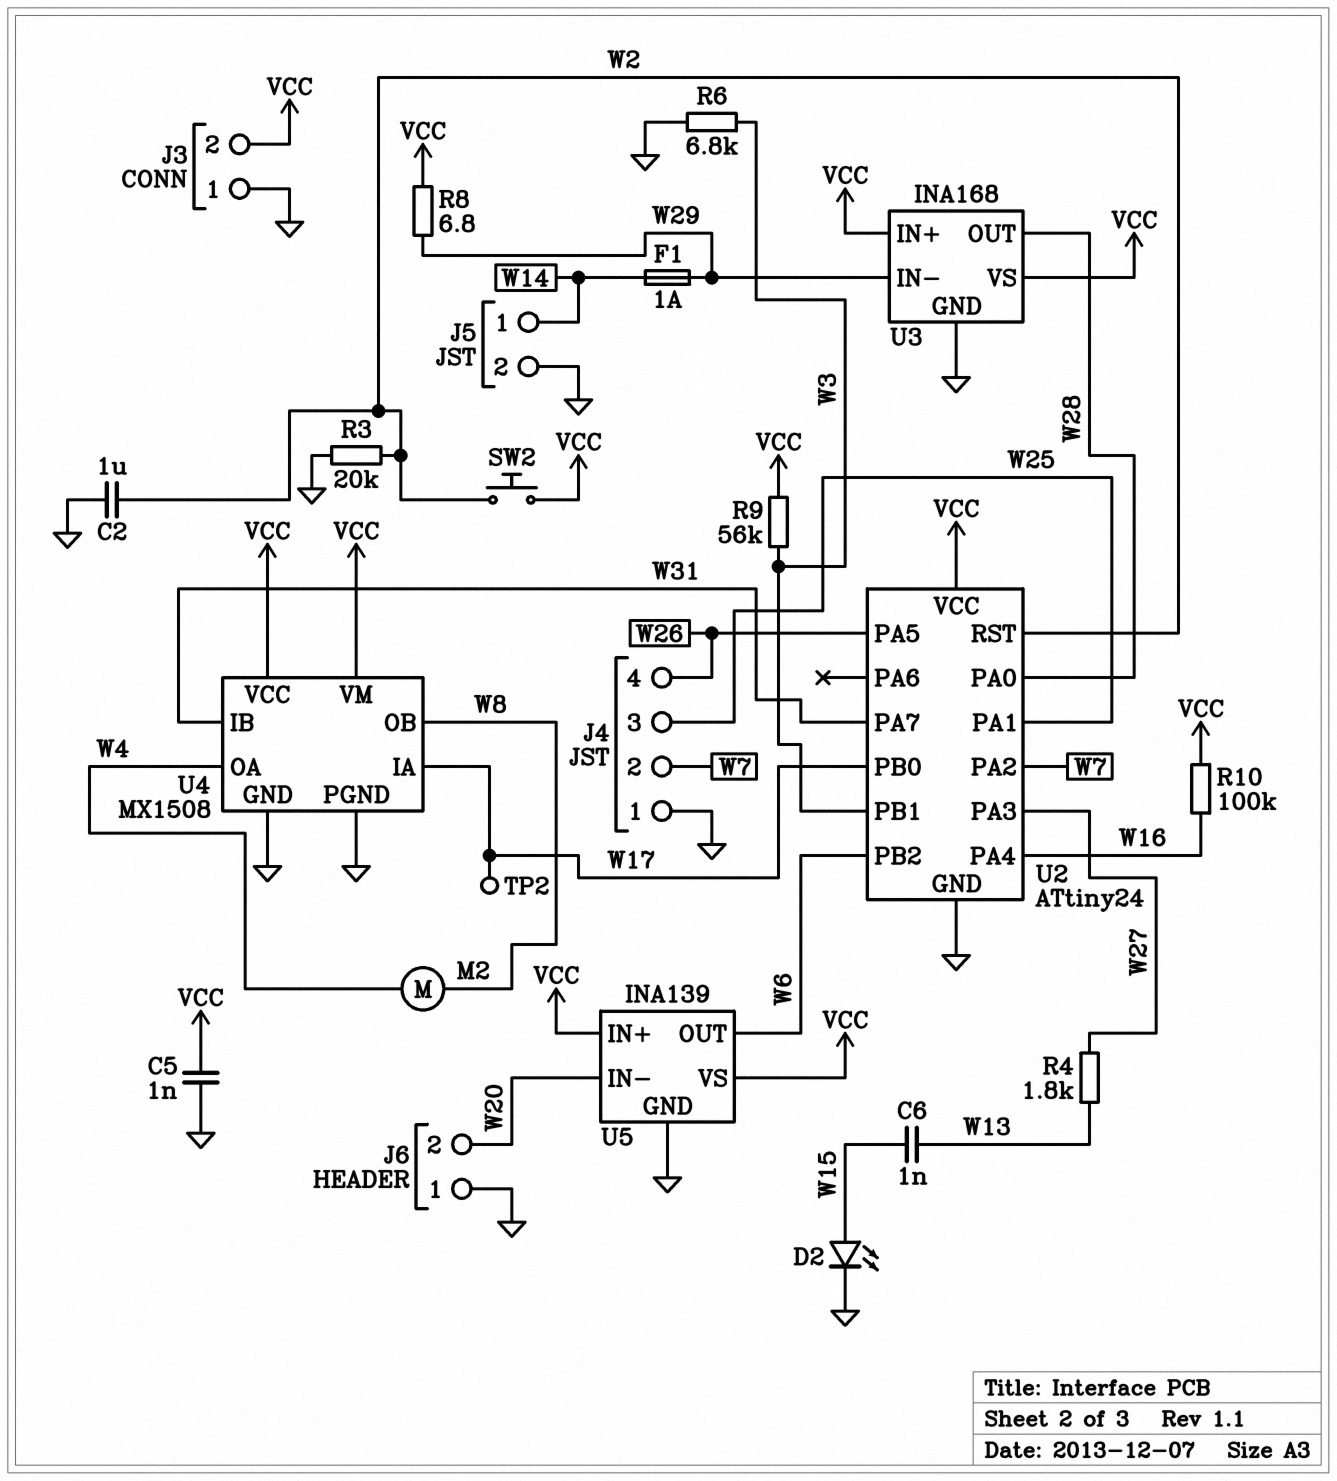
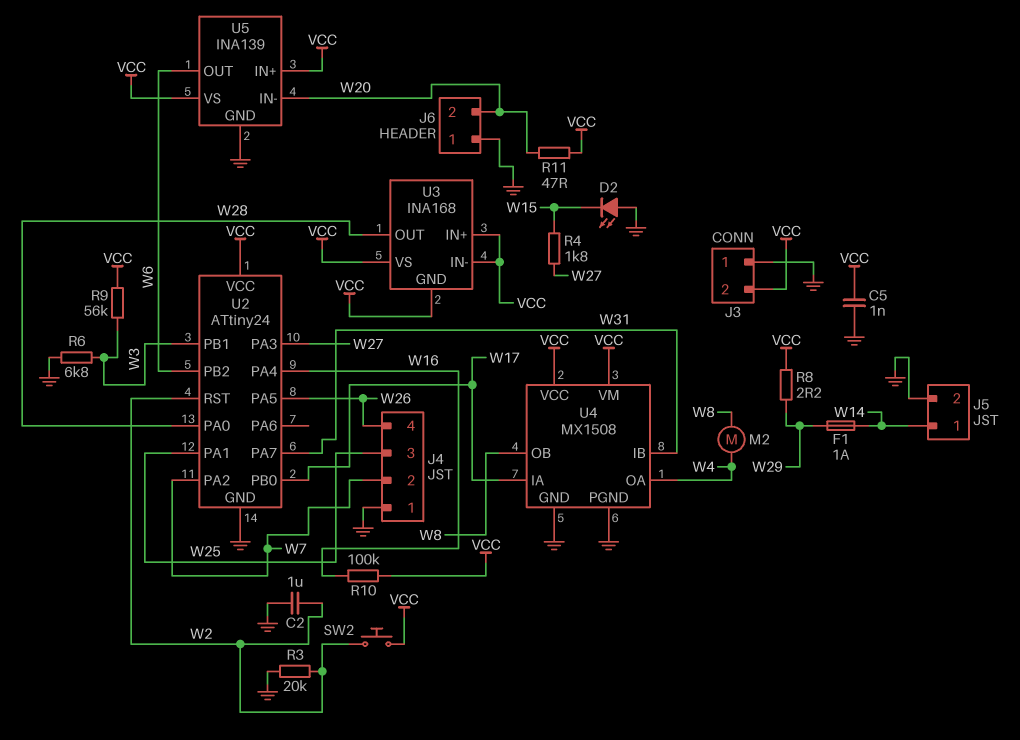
C6: 1nF (W13, W15) -> none
D2: LED (A W15, K GND) -> LED (A GND, K W15)
R4: 1.8k (W13, W27) -> 1.8k (W15, W27)
R8: 6.8 (VCC, W29) -> 2.2 (VCC, W29)
R11: none -> 47 (VCC, W20)
TP2: test point (W17) -> none
U3 pin GND: GND -> VCC
U3 pin IN-: W29 -> VCC

